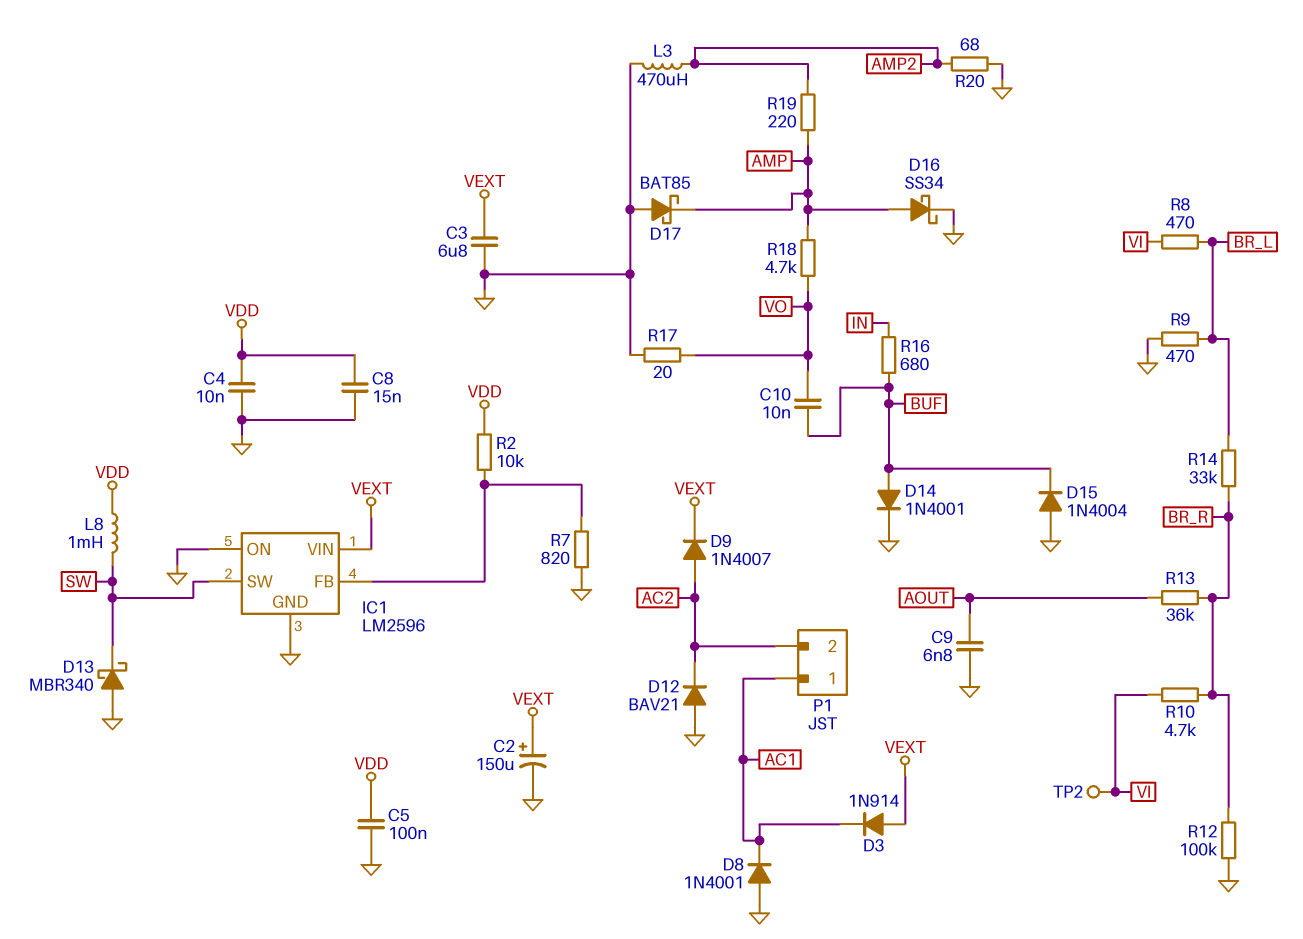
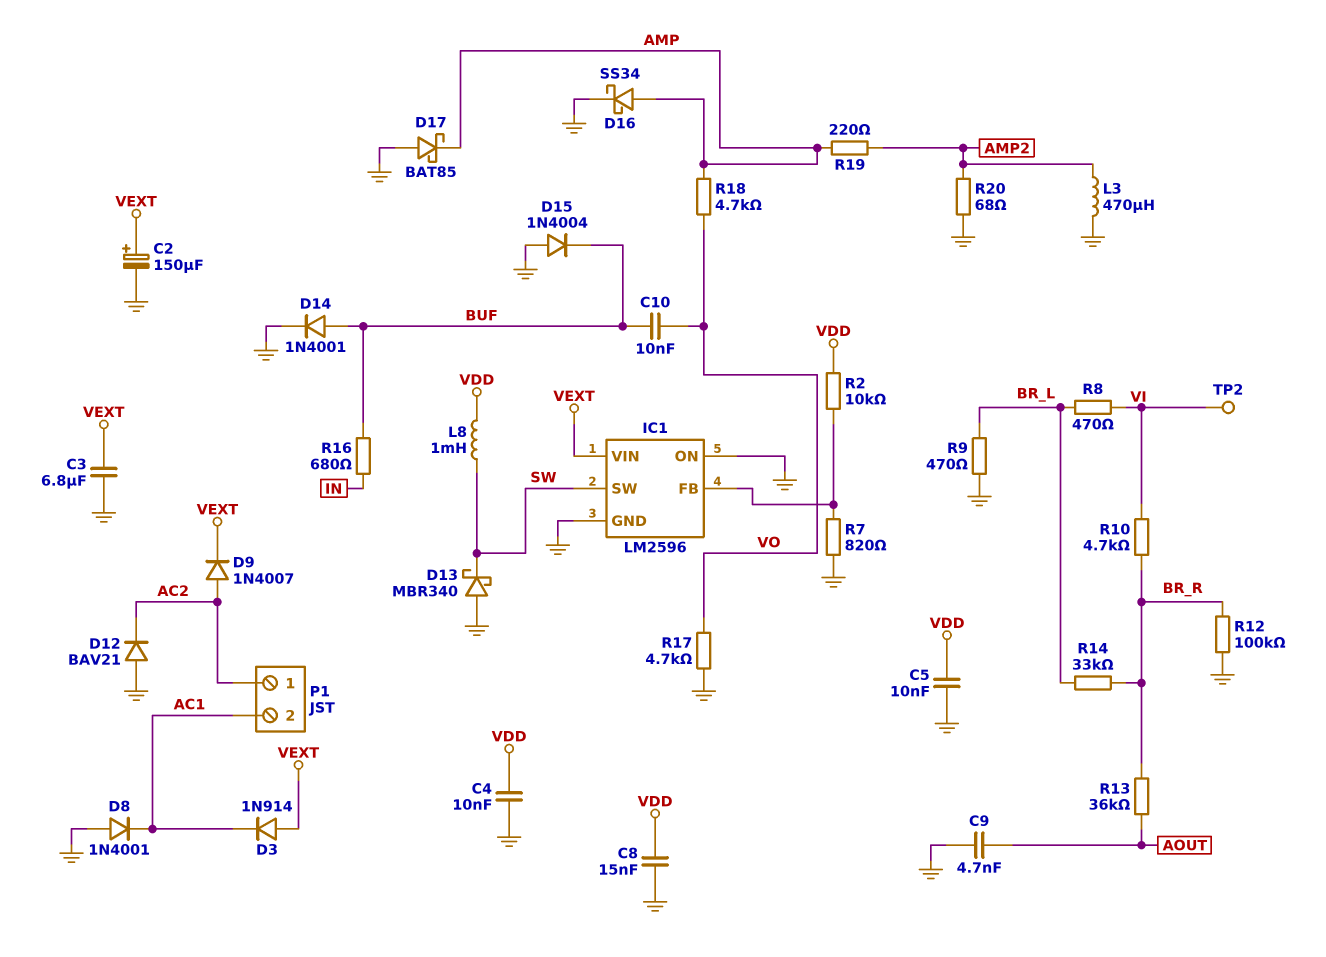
C5: 100nF (GND, VDD) -> 10nF (GND, VDD)
C9: 6.8nF (AOUT, GND) -> 4.7nF (AOUT, GND)
P1 pin 1: AC1 -> AC2
P1 pin 2: AC2 -> AC1
R17: 20 (GND, VO) -> 4.7k (GND, VO)

